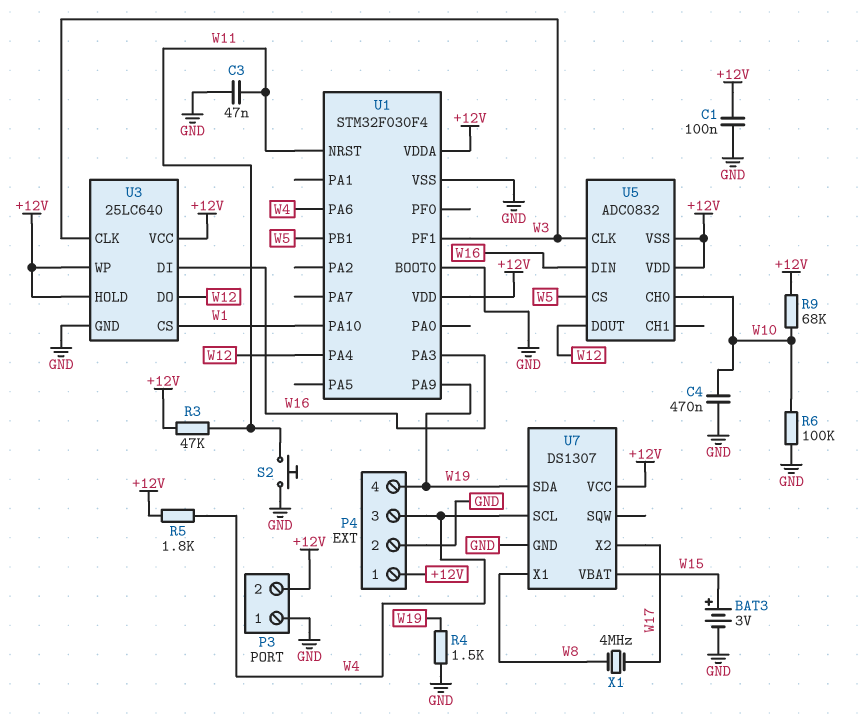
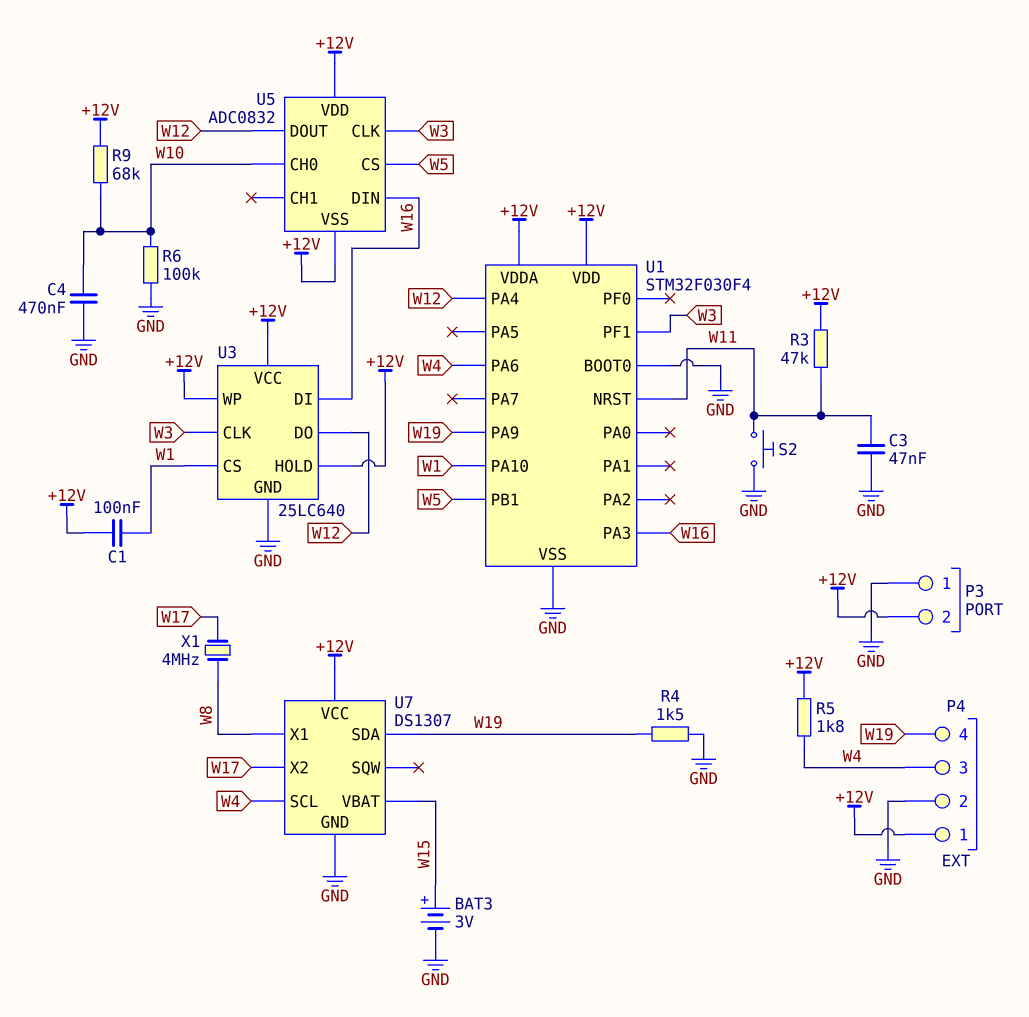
C1: 100nF (+12V, GND) -> 100nF (+12V, W1)

